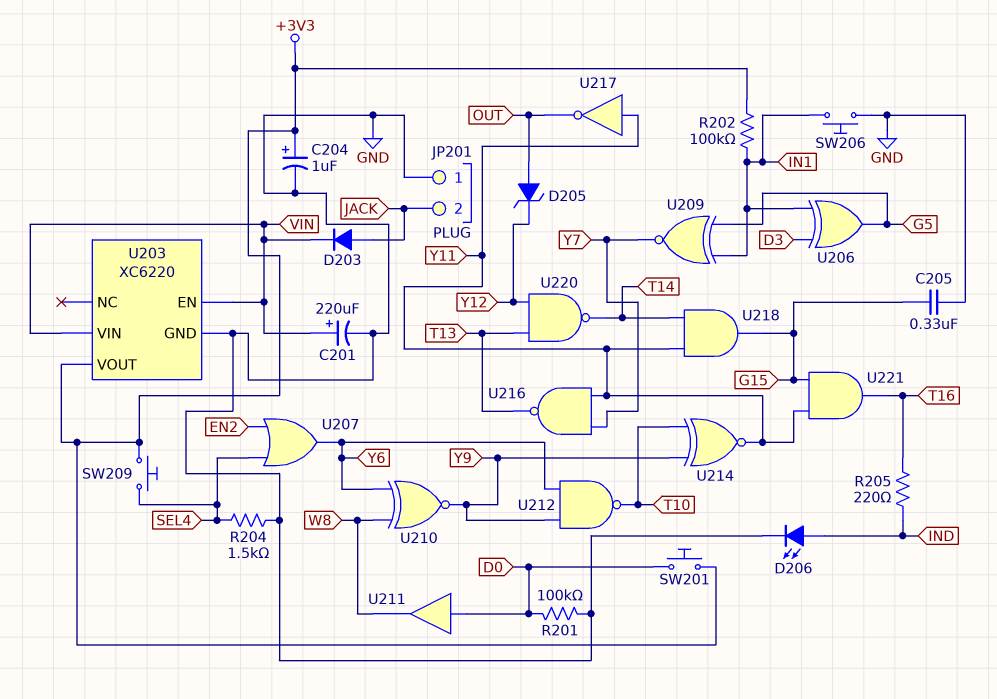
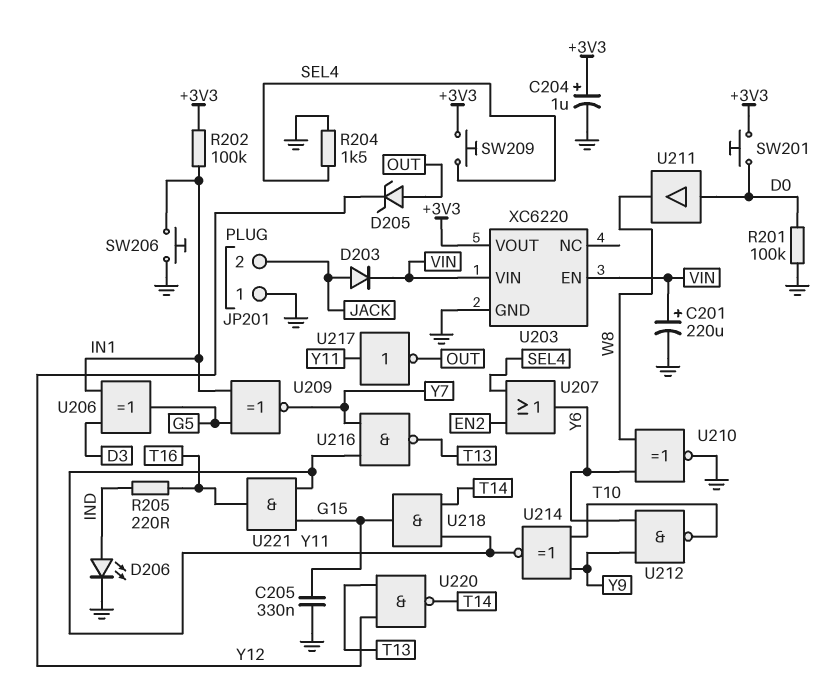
U210: XNOR (in W8, in Y6, out Y9) -> XNOR (in W8, in Y6, out GND)

